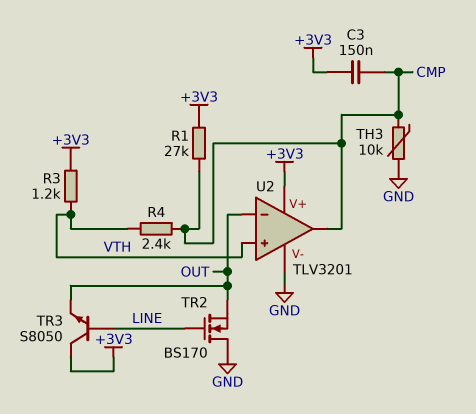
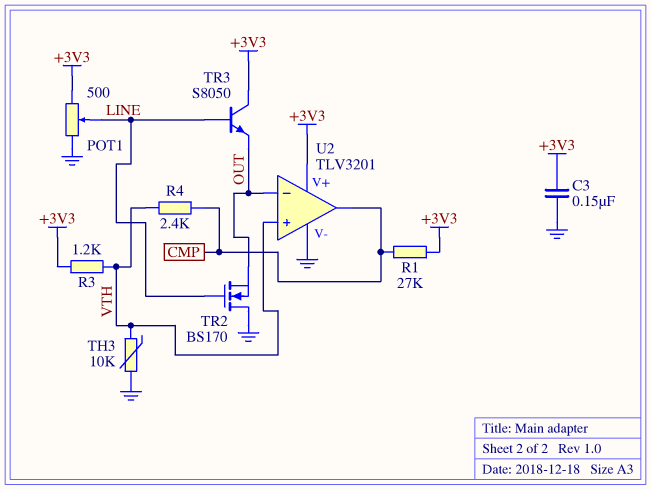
C3: 150nF (+3V3, CMP) -> 150nF (+3V3, GND)
POT1: none -> 500 (+3V3, GND, wiper LINE)
TH3: 10k (CMP, GND) -> 10k (GND, VTH)

